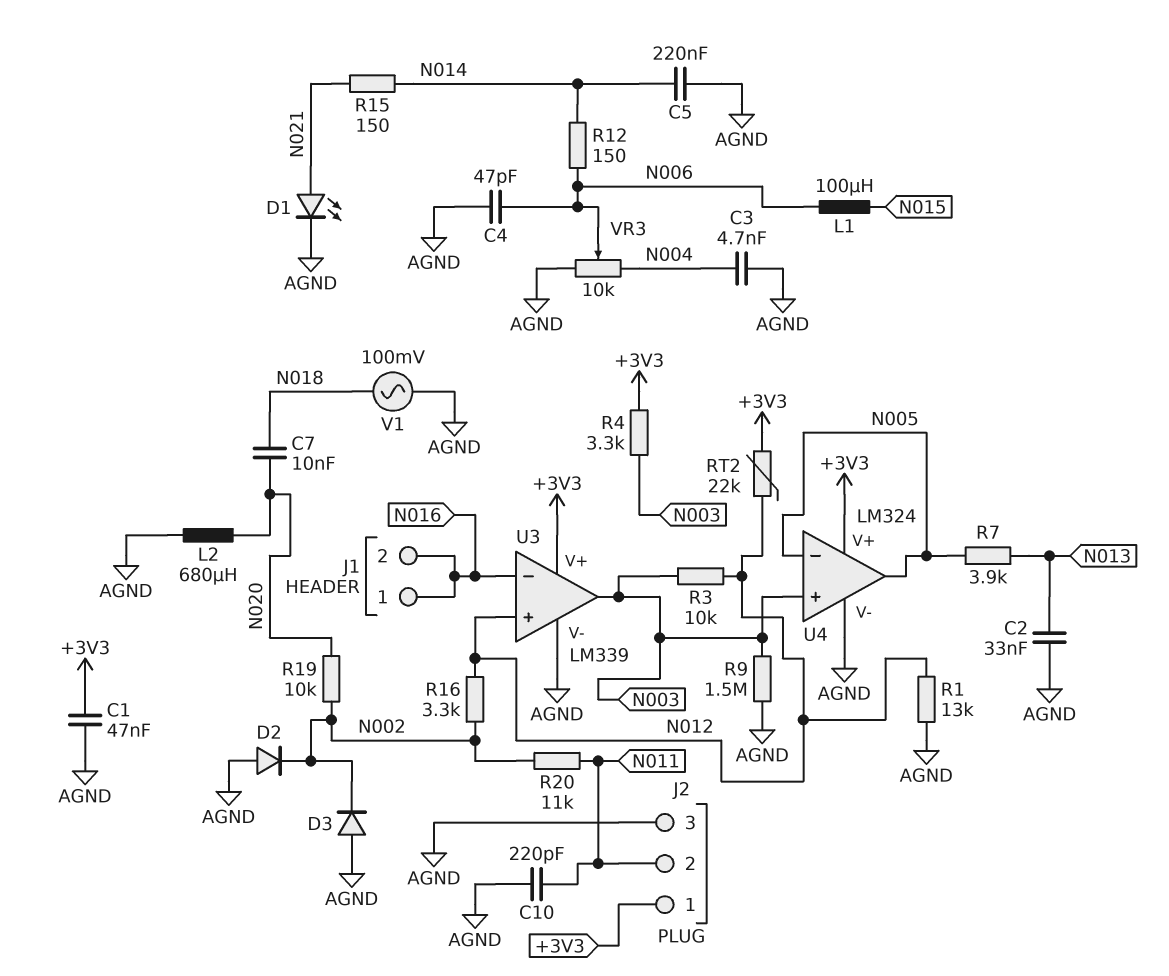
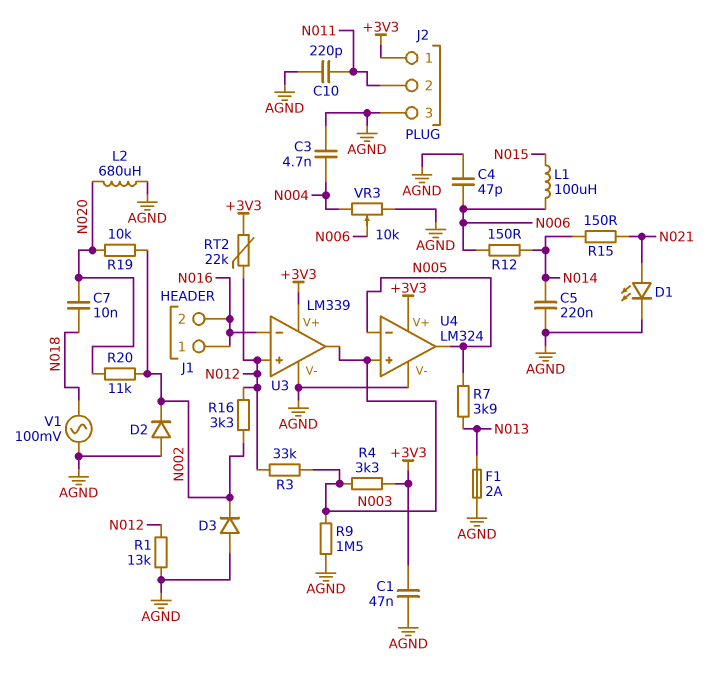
C2: 33nF (AGND, N013) -> none
F1: none -> 2A (AGND, N013)
R3: 10k (N003, N012) -> 33k (N003, N012)
R20: 11k (N002, N011) -> 11k (N002, N020)

